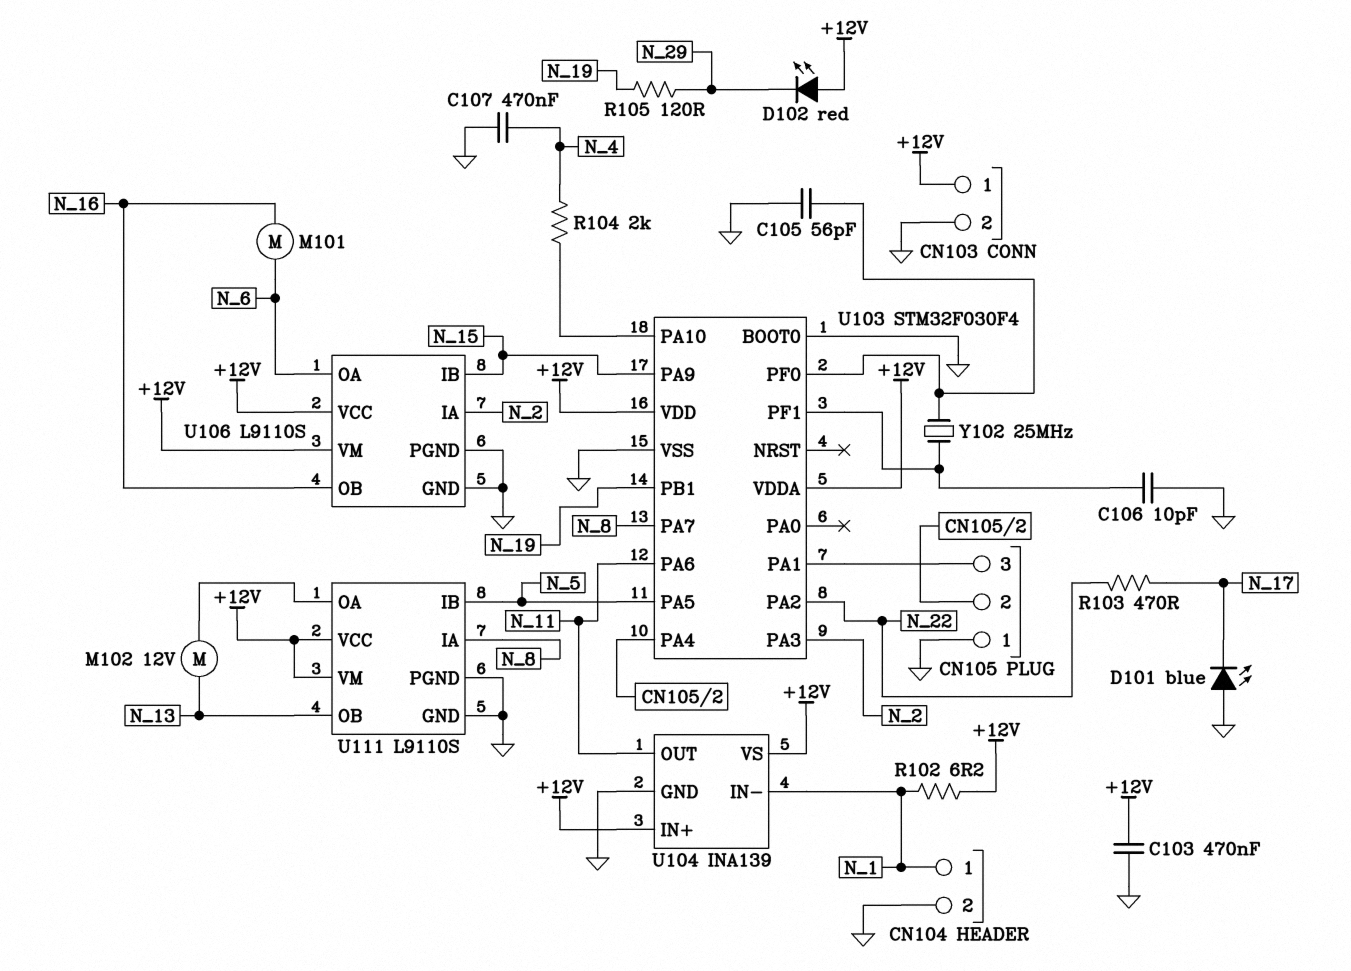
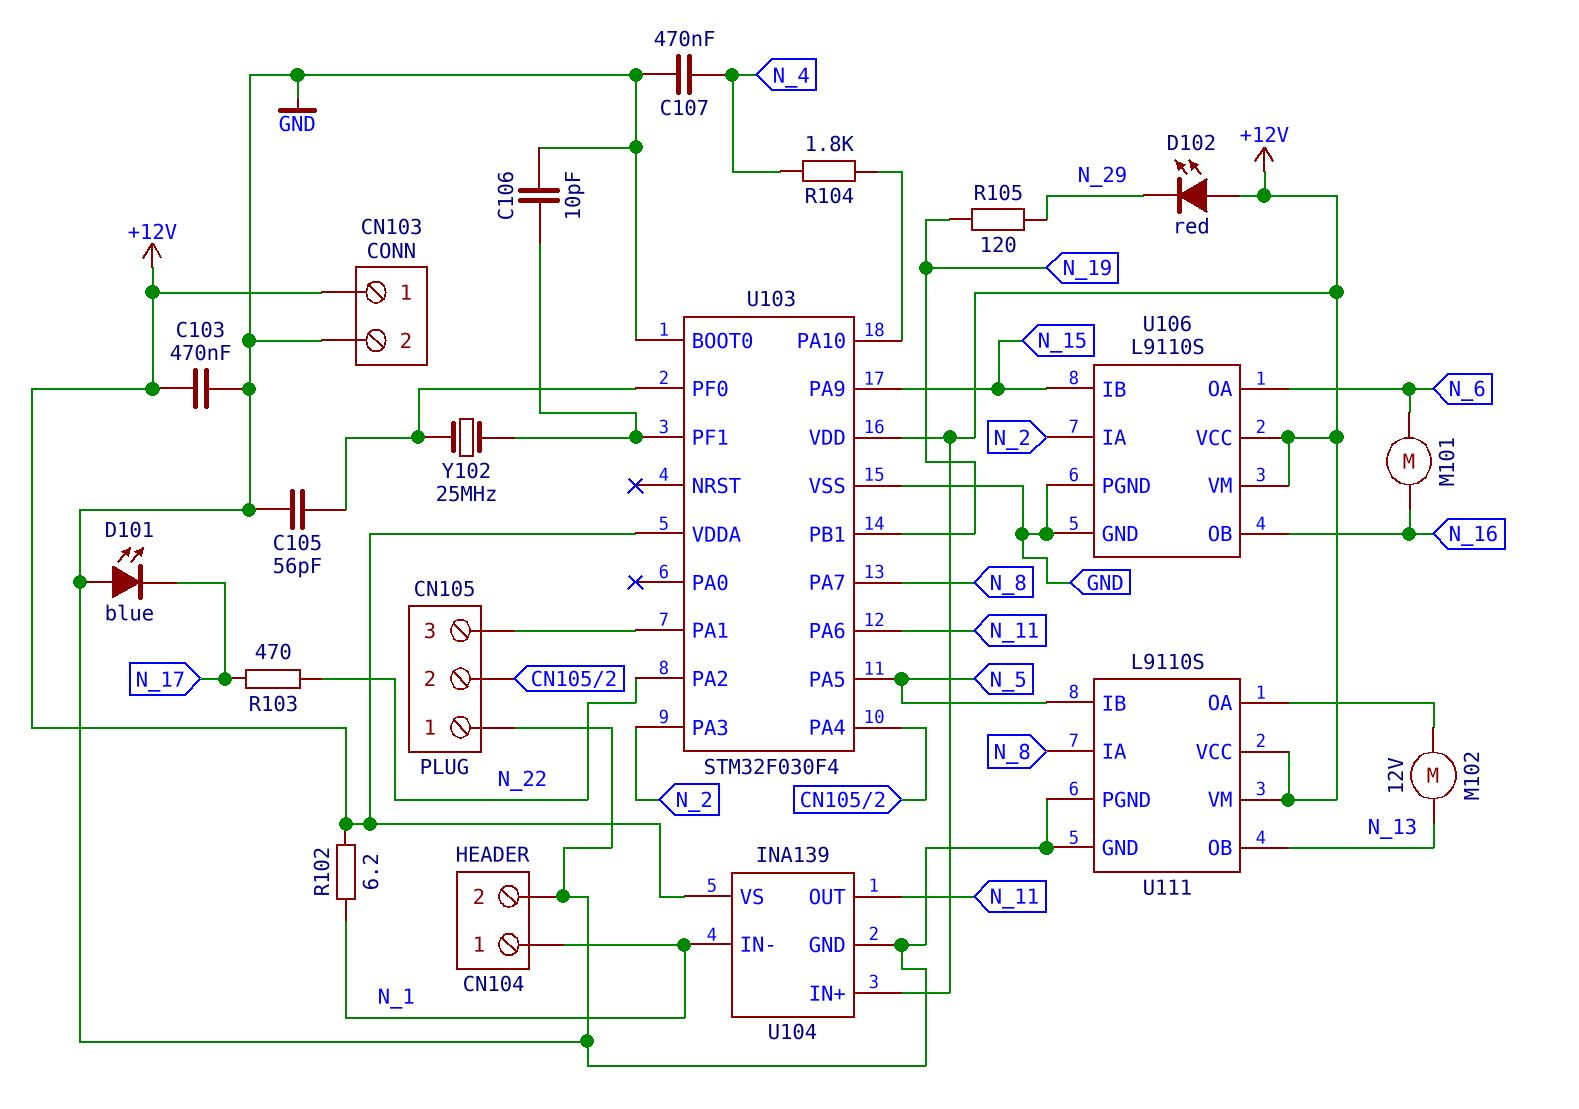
R104: 2k (N_4, U103/PA10) -> 1.8k (N_4, U103/PA10)

